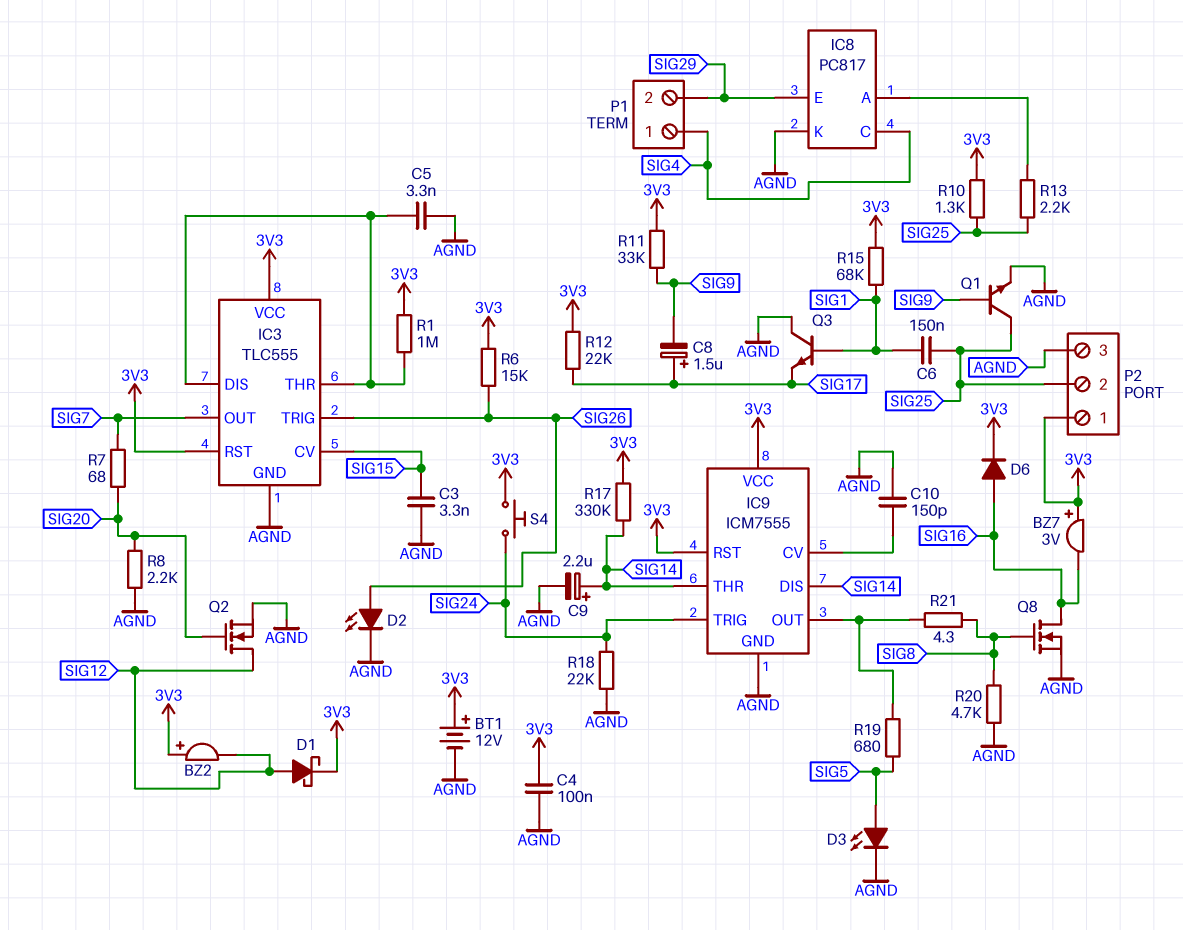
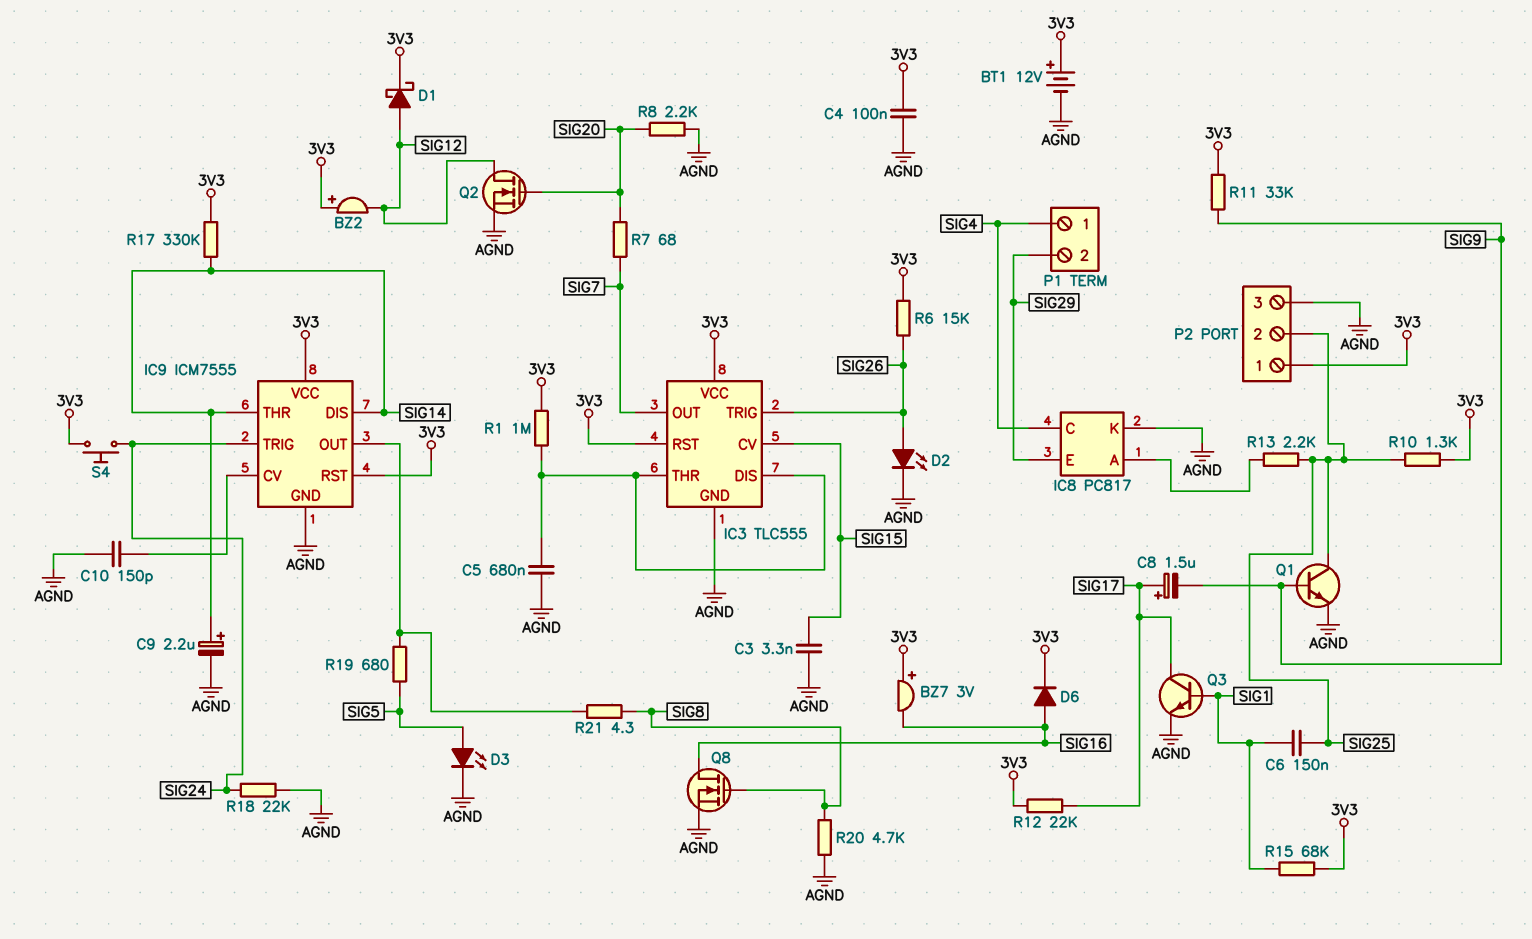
C5: 3.3nF (AGND, IC3/DIS) -> 680nF (AGND, IC3/DIS)
Q3: NPN (B SIG1, C AGND, E SIG17) -> NPN (B SIG1, C SIG17, E AGND)

